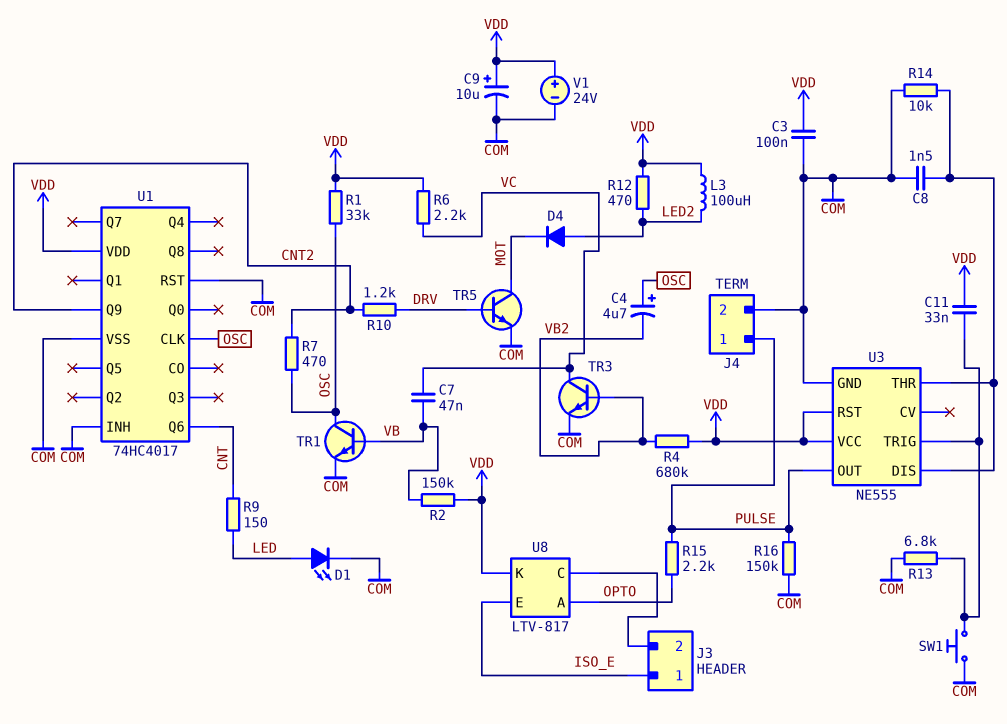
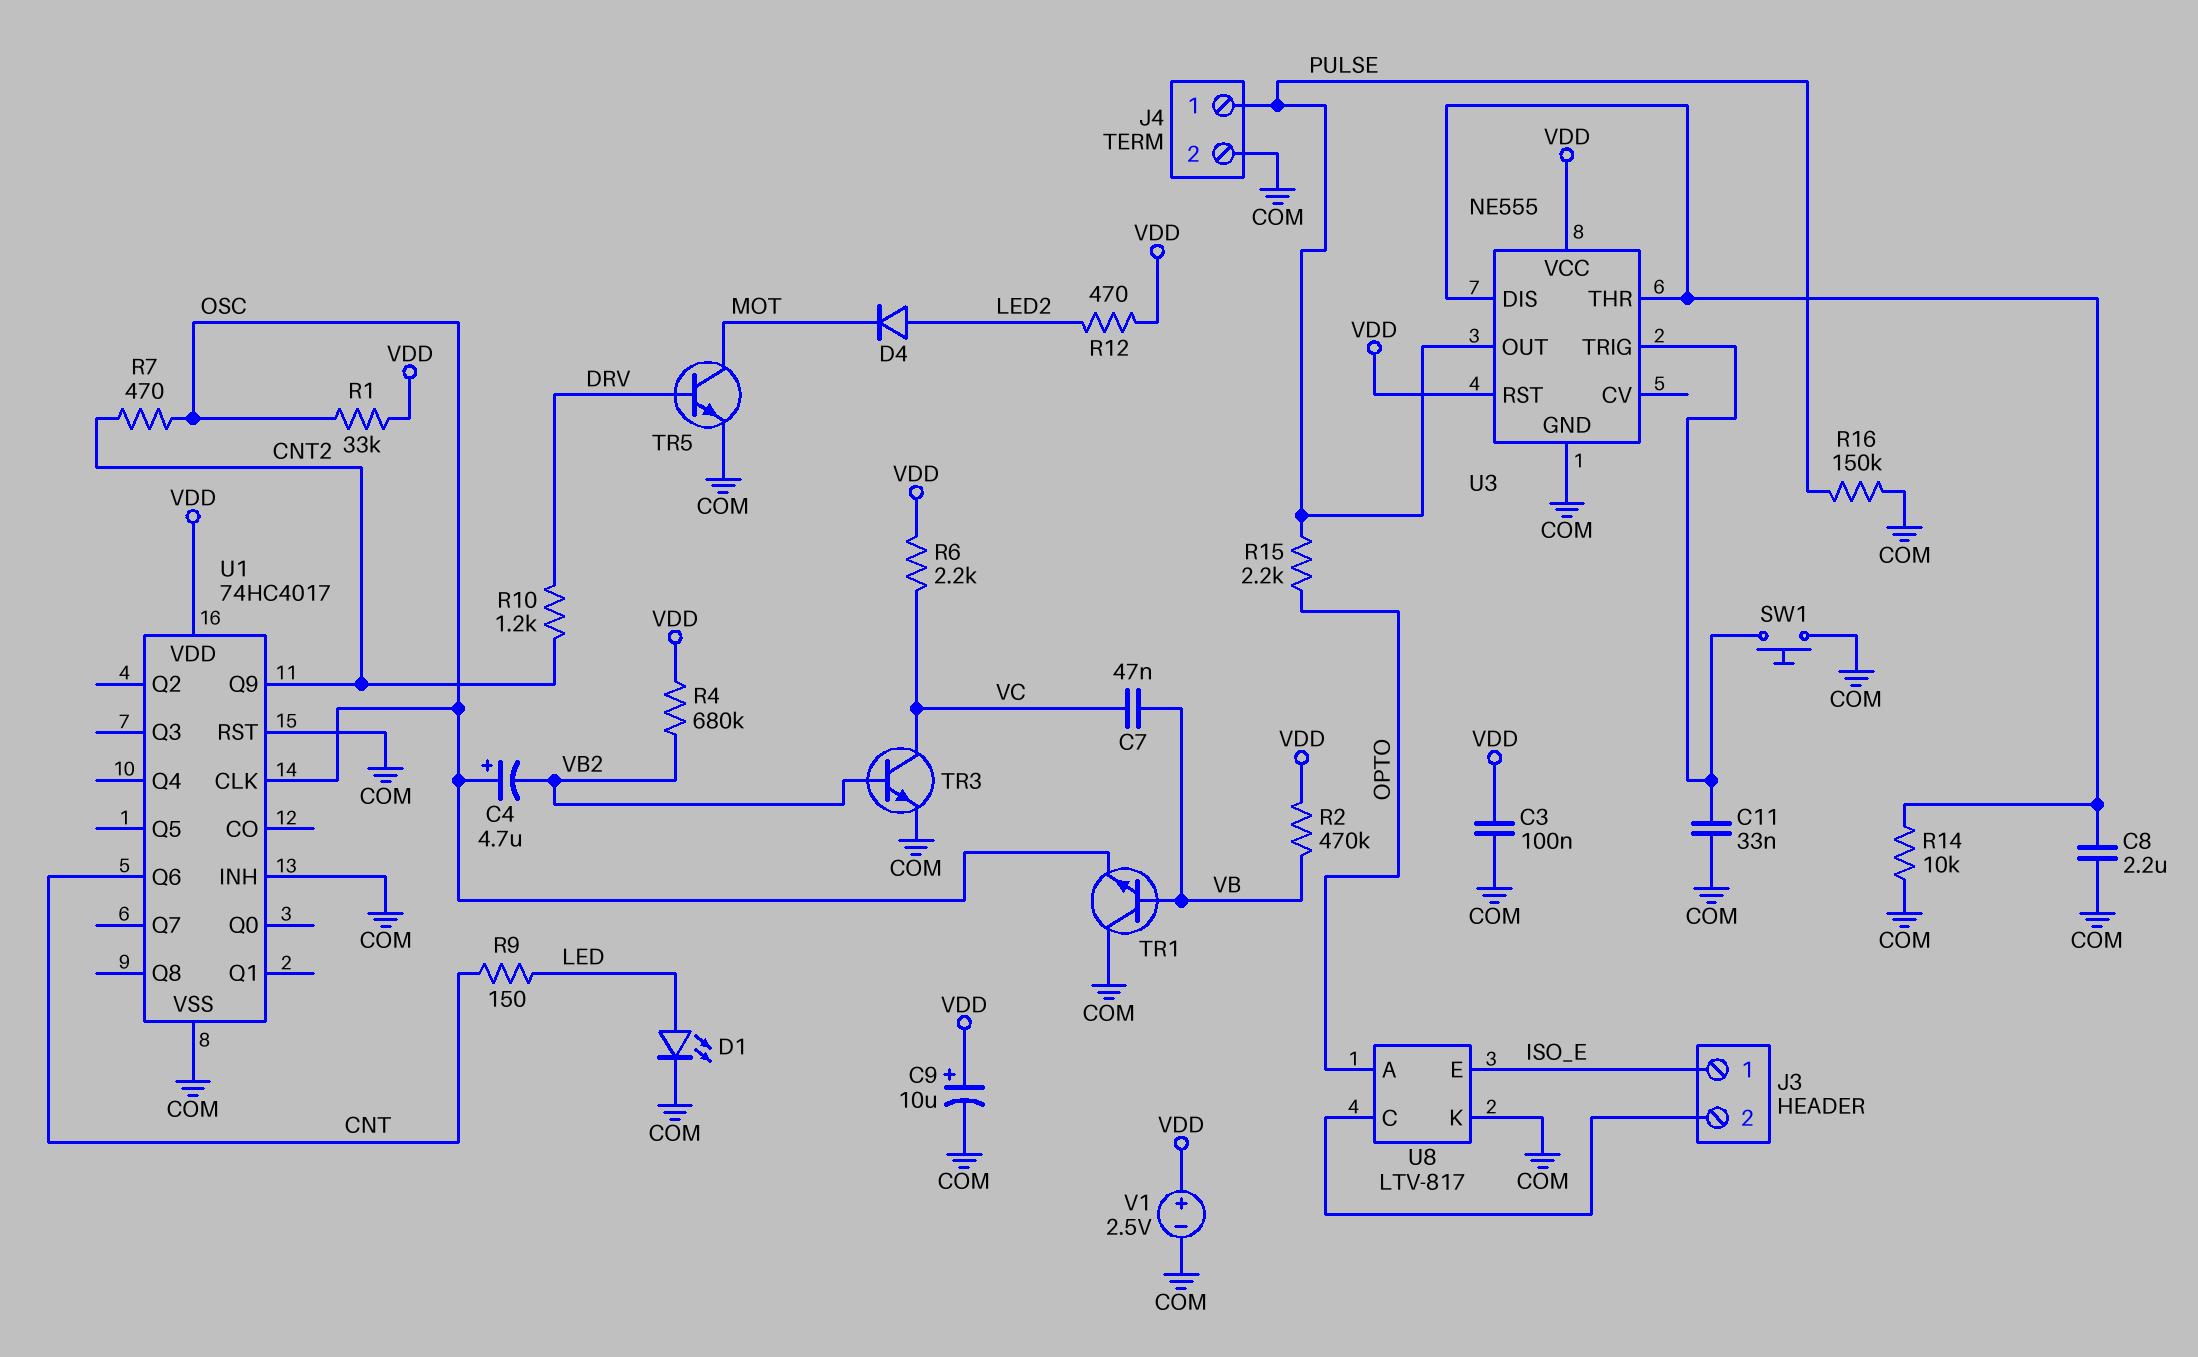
C8: 1.5nF (COM, U3/DIS) -> 2.2uF (COM, U3/DIS)
C11: 33nF (U3/TRIG, VDD) -> 33nF (COM, U3/TRIG)
L3: 100uH (LED2, VDD) -> none
R2: 150k (VB, VDD) -> 470k (VB, VDD)
R13: 6.8k (COM, U3/TRIG) -> none
TR1: NPN (B VB, C OSC, E COM) -> NPN (B VB, C COM, E OSC)
U8 pin K: VDD -> COM
V1: 24V (plus VDD, minus COM) -> 2.5V (plus VDD, minus COM)

